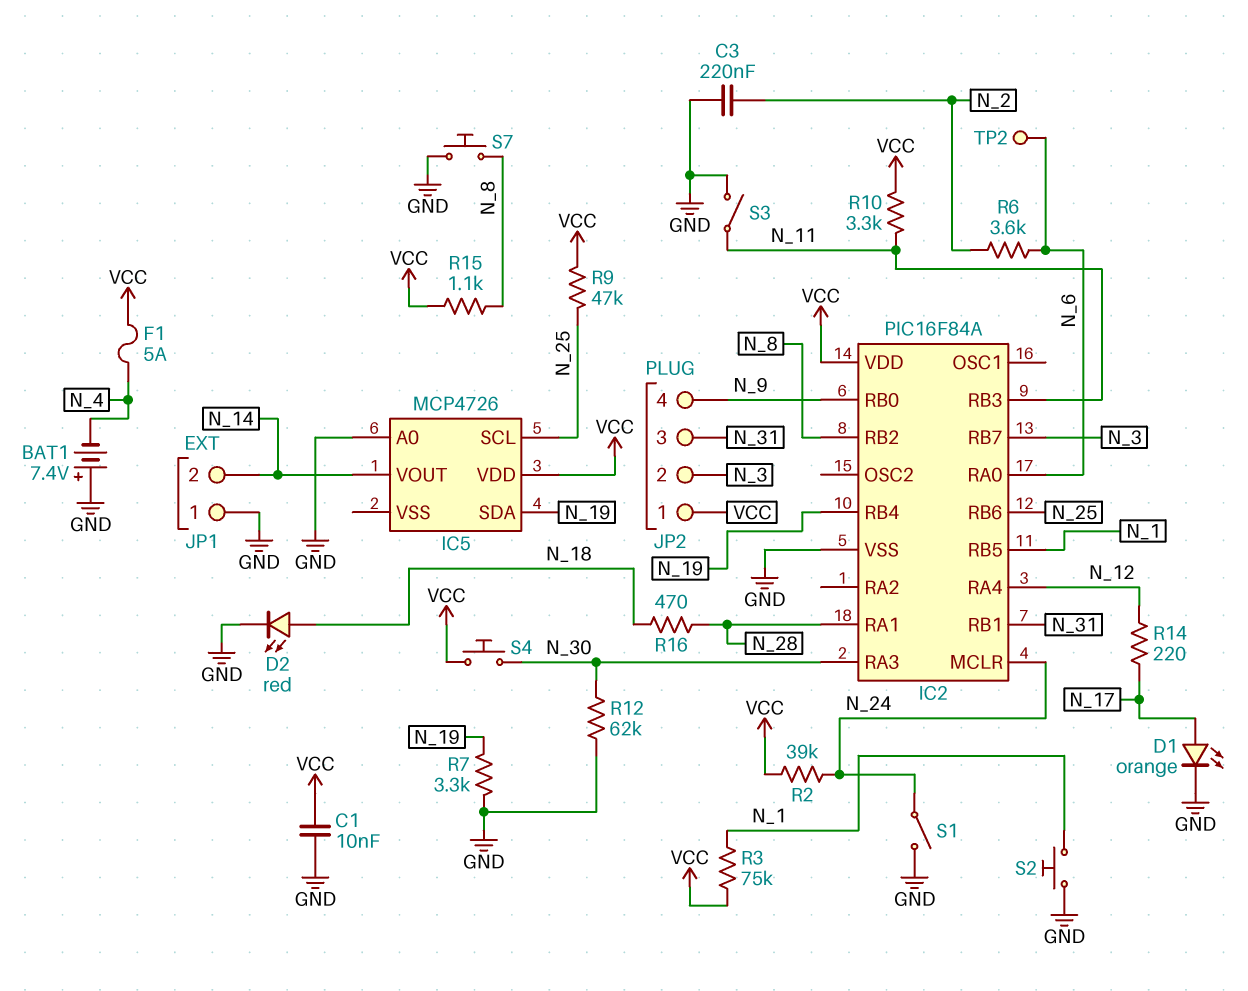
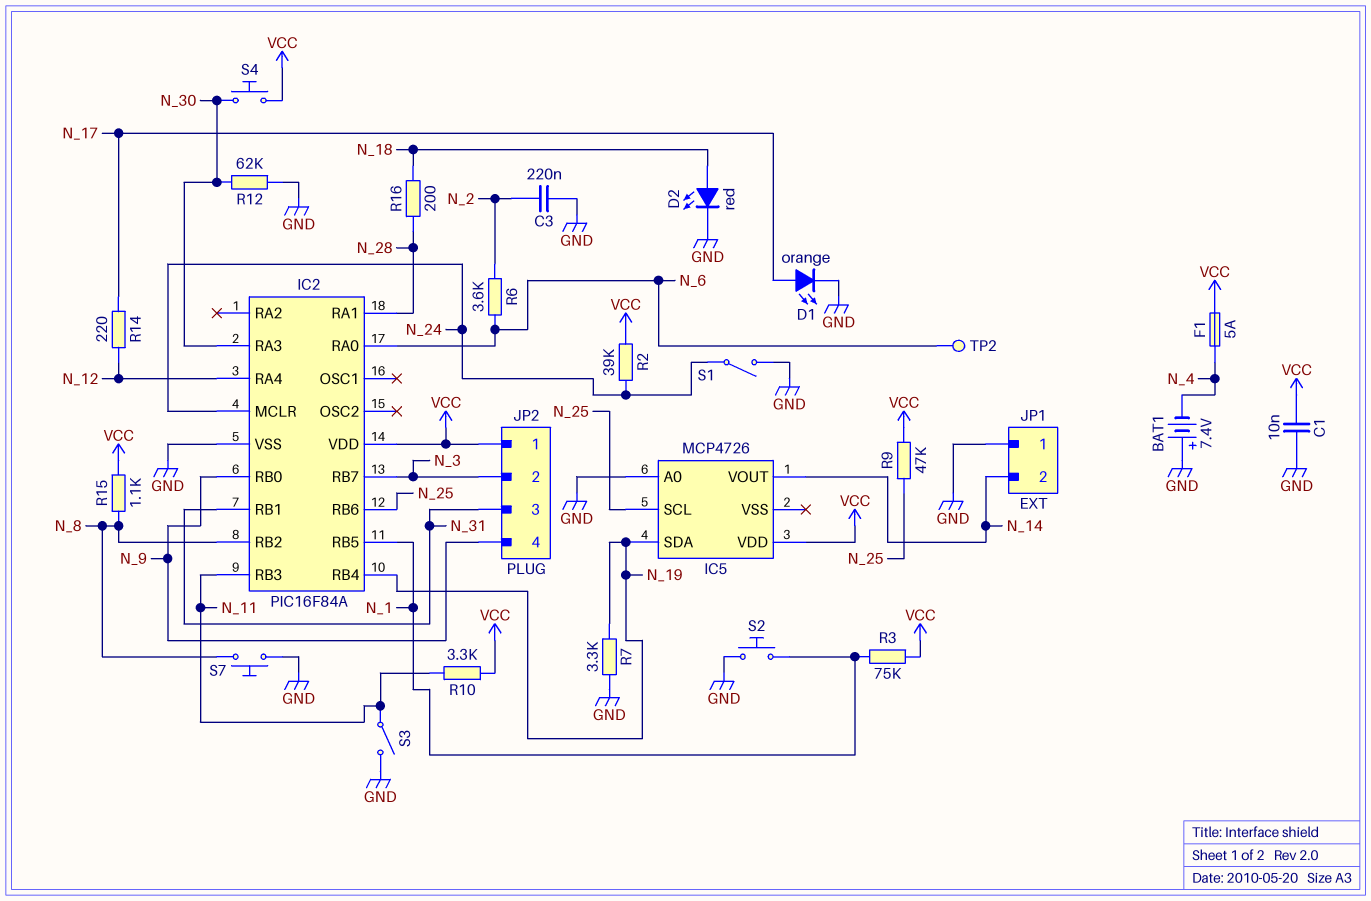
R16: 470 (N_18, N_28) -> 200 (N_18, N_28)

